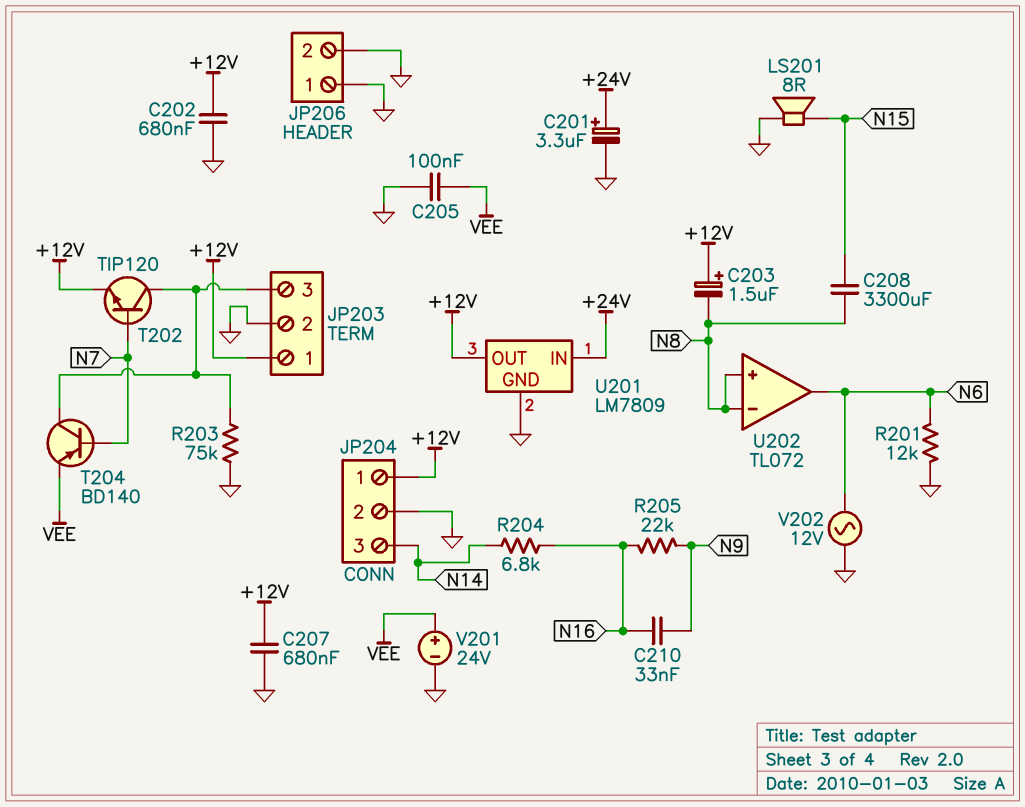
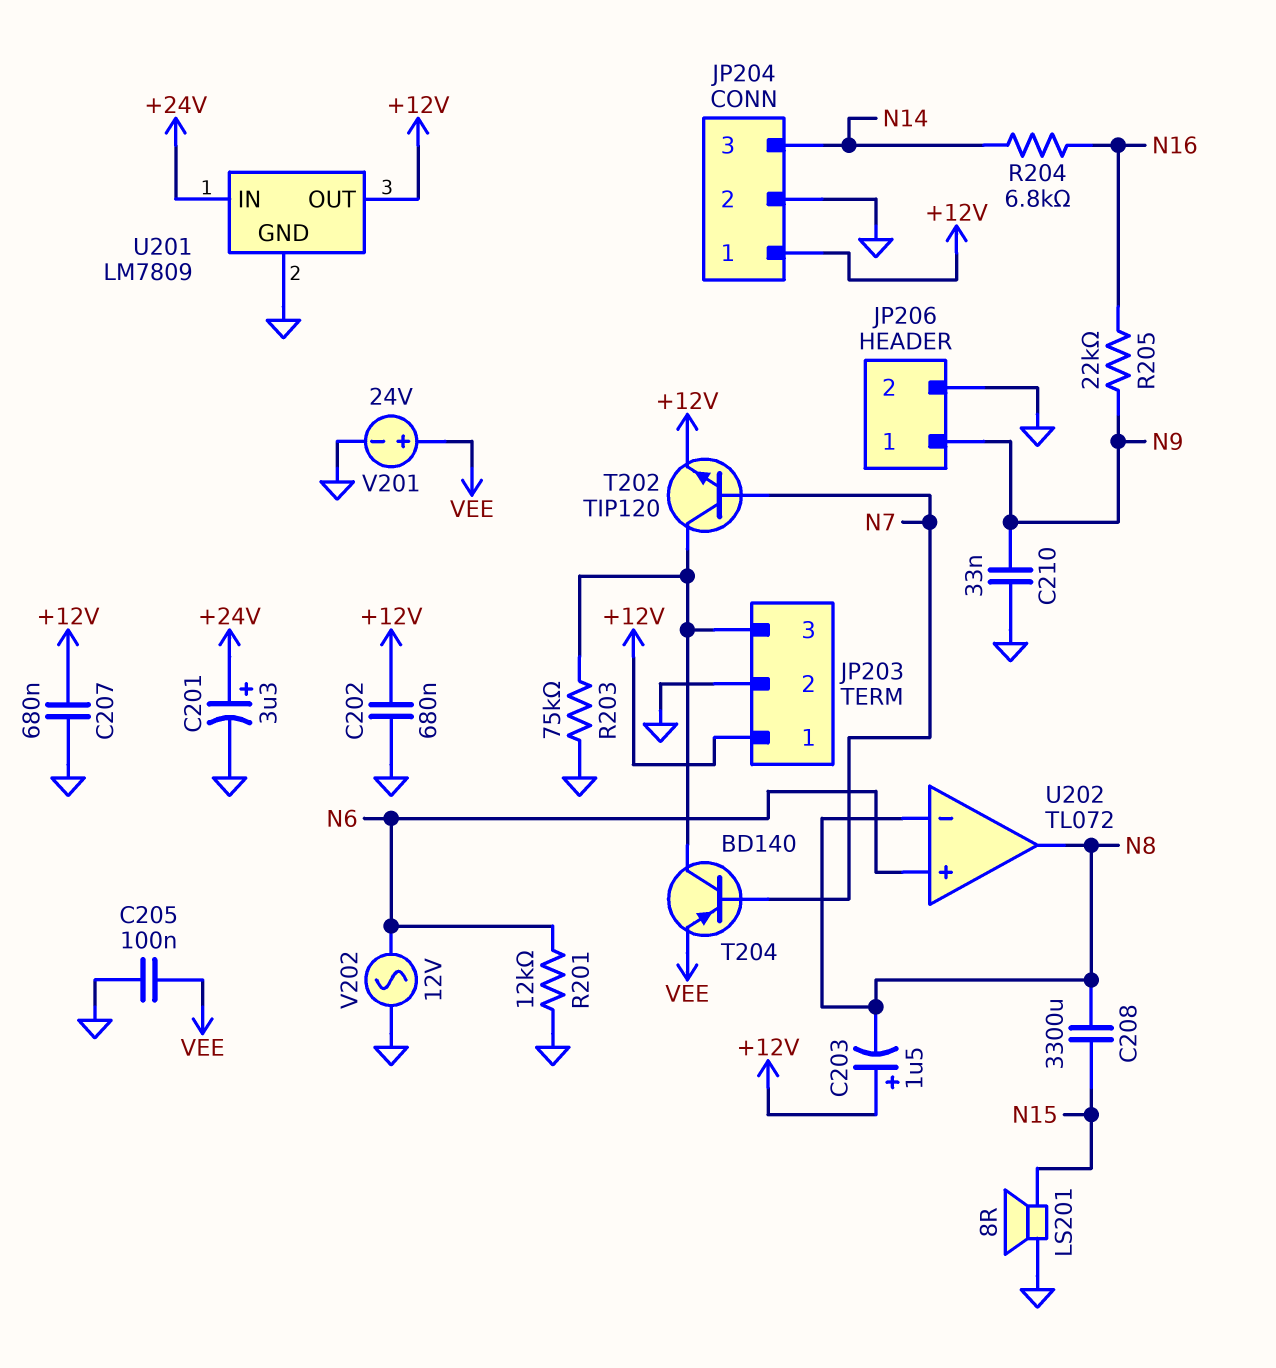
C210: 33nF (N9, N16) -> 33nF (GND, N9)
JP206 pin 1: GND -> N9
U202 pin in+: N8 -> N6
U202 pin out: N6 -> N8

